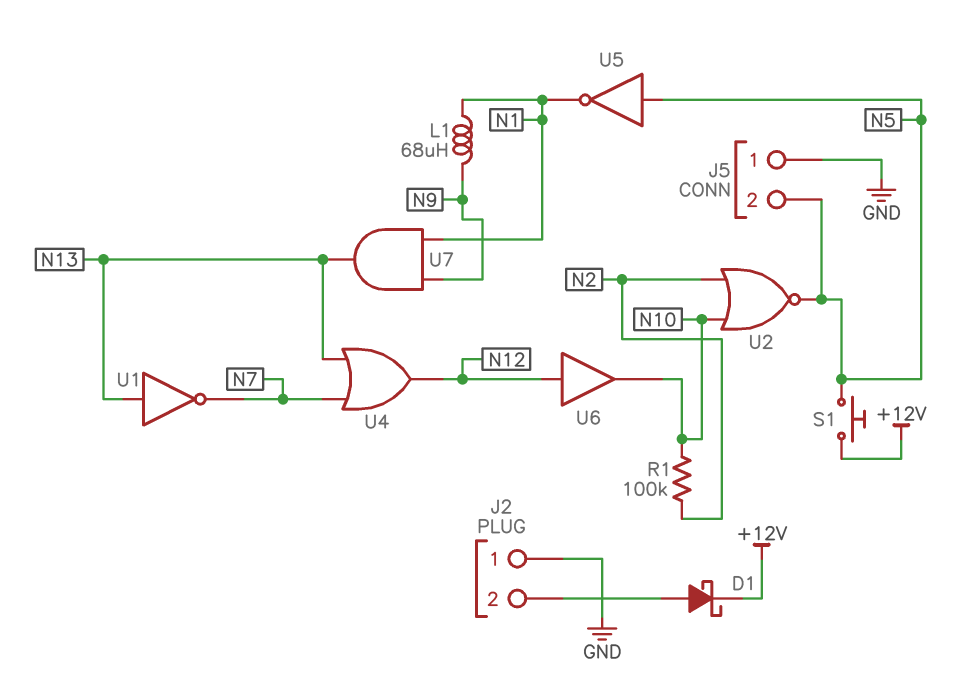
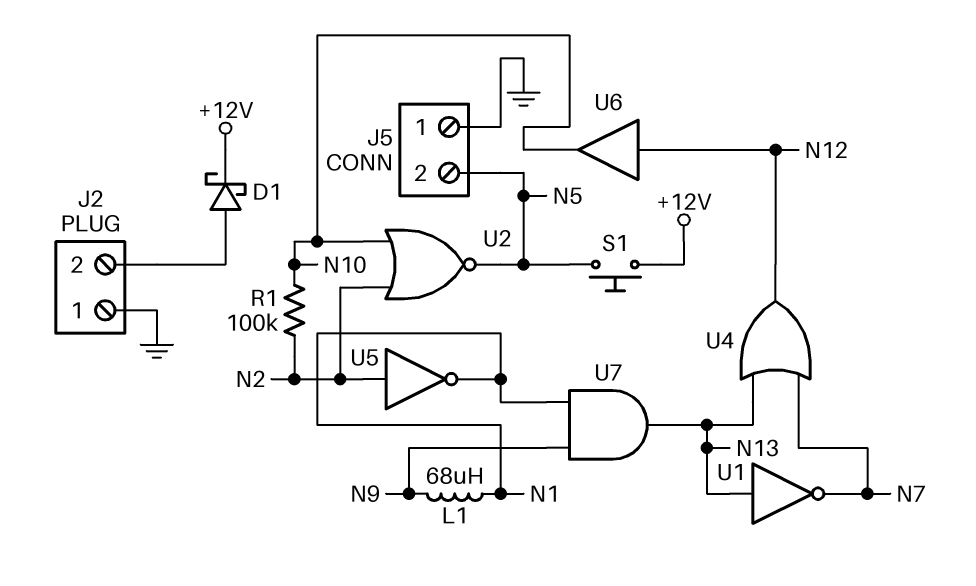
U5: NOT (in N5, out N1) -> NOT (in N2, out N1)

